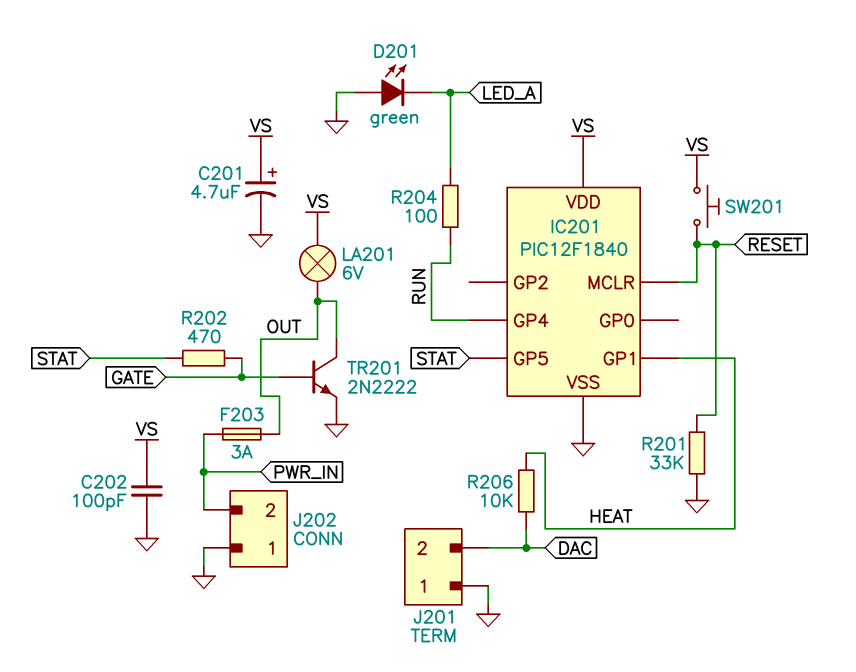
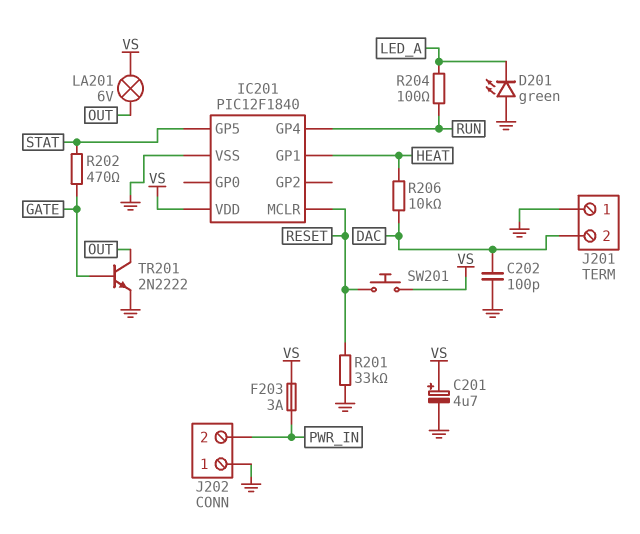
C202: 100pF (GND, VS) -> 100pF (DAC, GND)
F203: 3A (OUT, PWR_IN) -> 3A (PWR_IN, VS)

